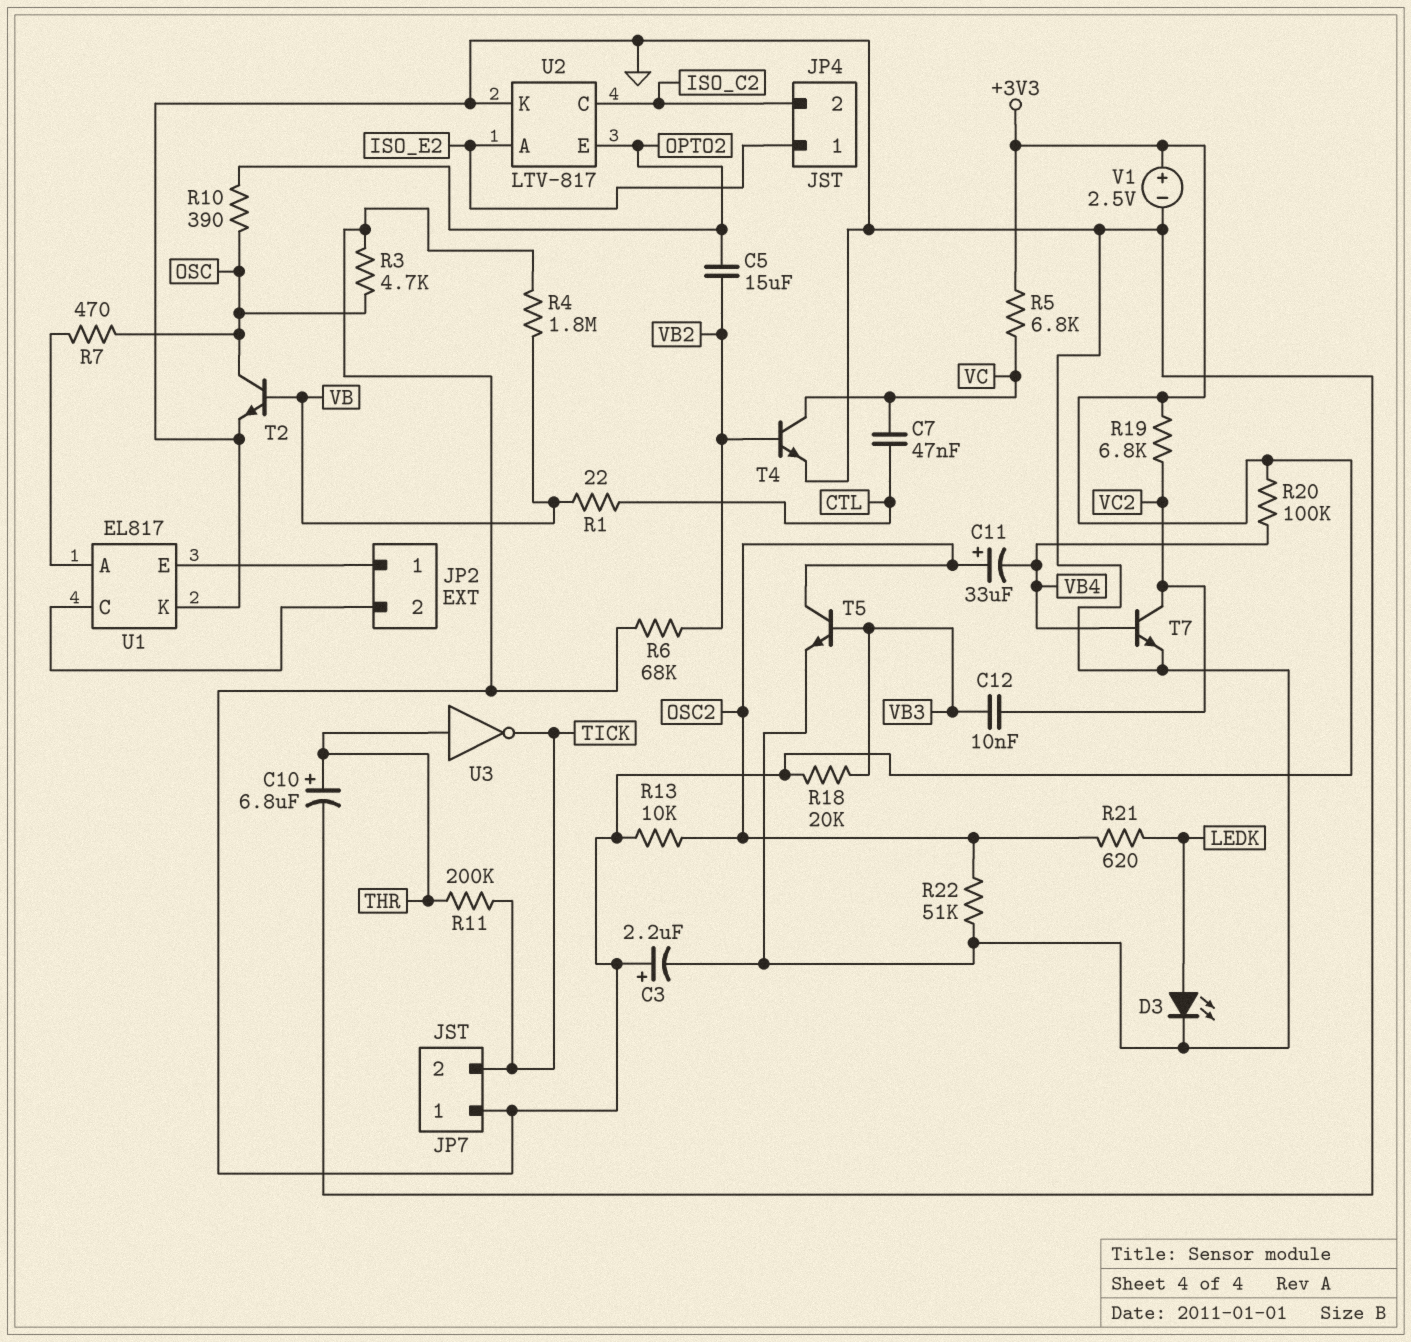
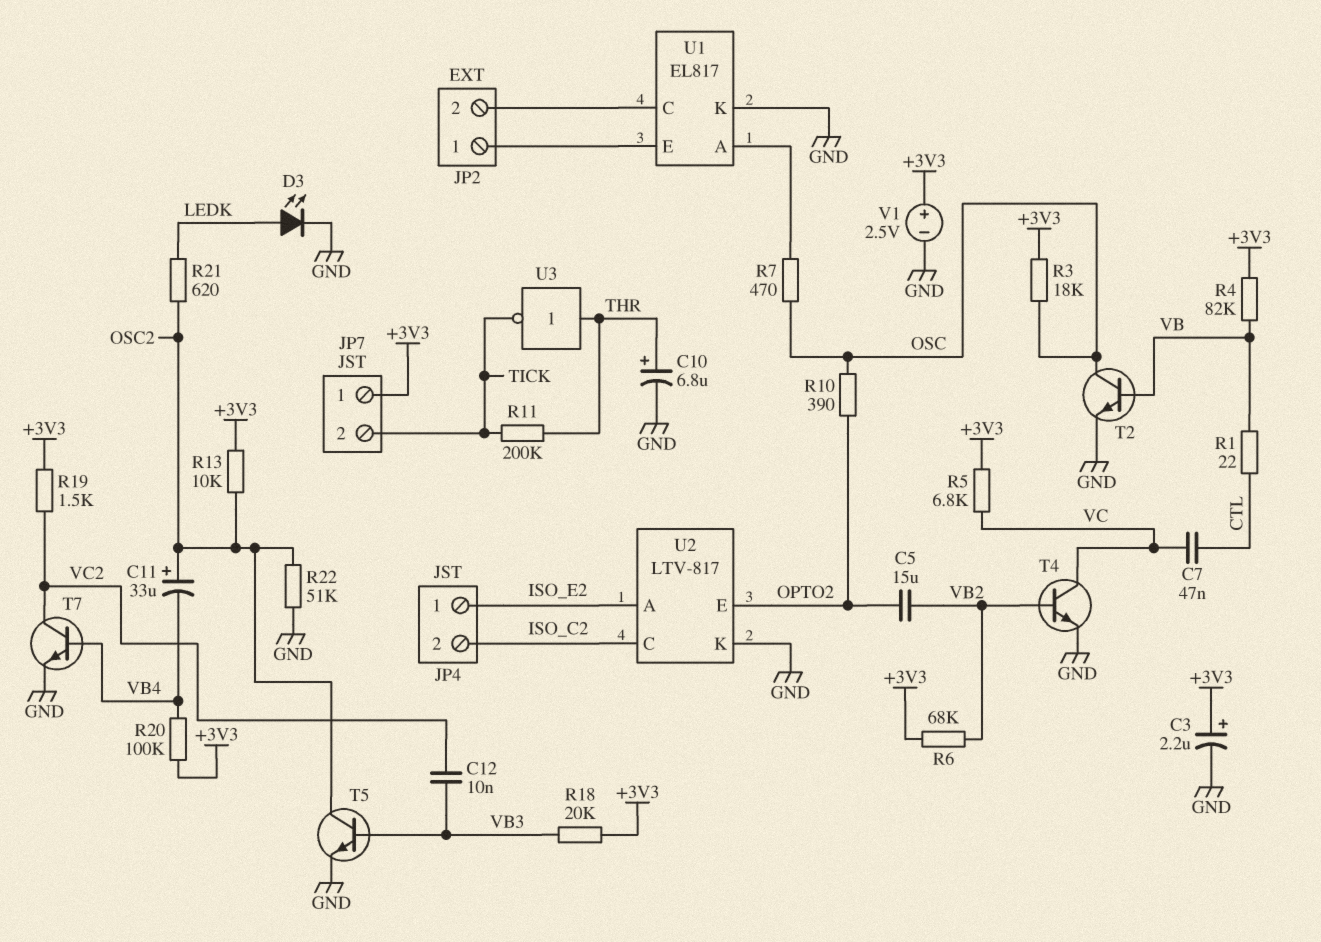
R3: 4.7k (+3V3, OSC) -> 18k (+3V3, OSC)
R4: 1.8M (+3V3, VB) -> 82k (+3V3, VB)
R19: 6.8k (+3V3, VC2) -> 1.5k (+3V3, VC2)

